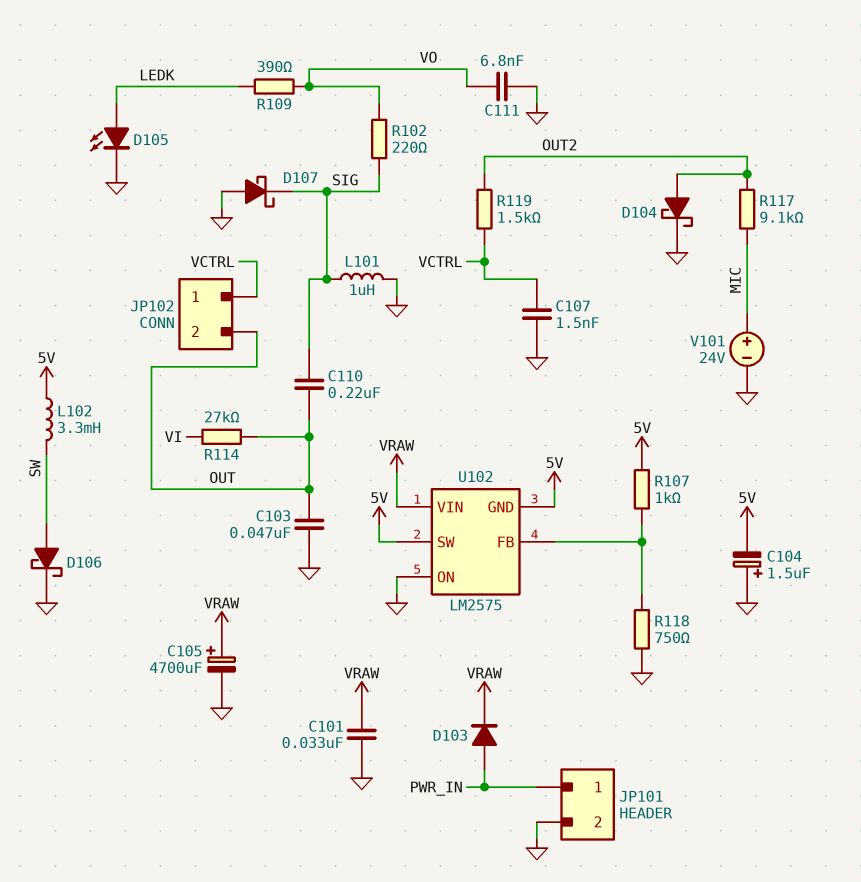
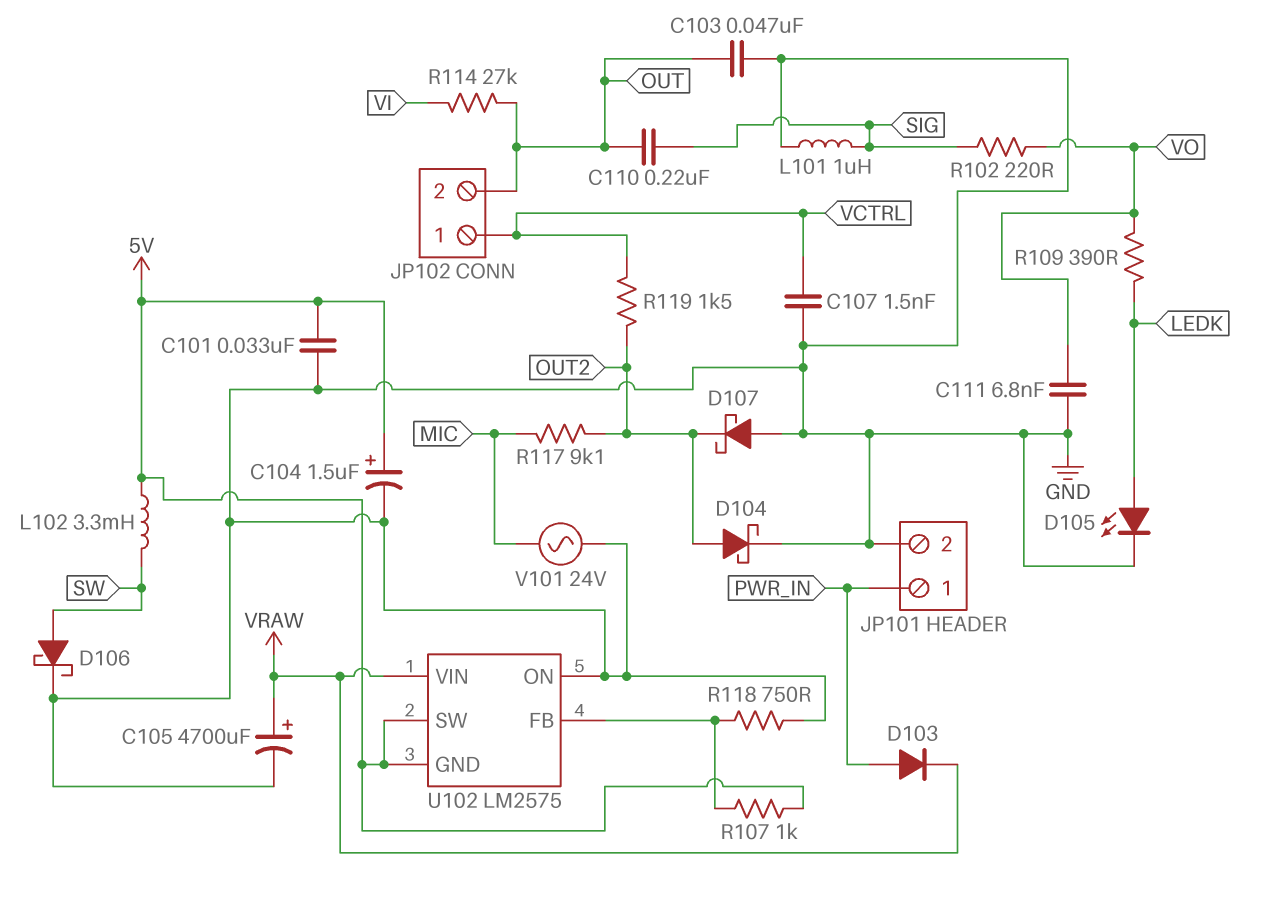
C101: 33nF (GND, VRAW) -> 33nF (5V, GND)
C104: 1.5uF (plus GND, minus 5V) -> 1.5uF (plus 5V, minus GND)
D107: schottky (A GND, K SIG) -> schottky (A GND, K OUT2)
V101: 24V (plus MIC, minus GND) -> AC 24V (GND, MIC)

